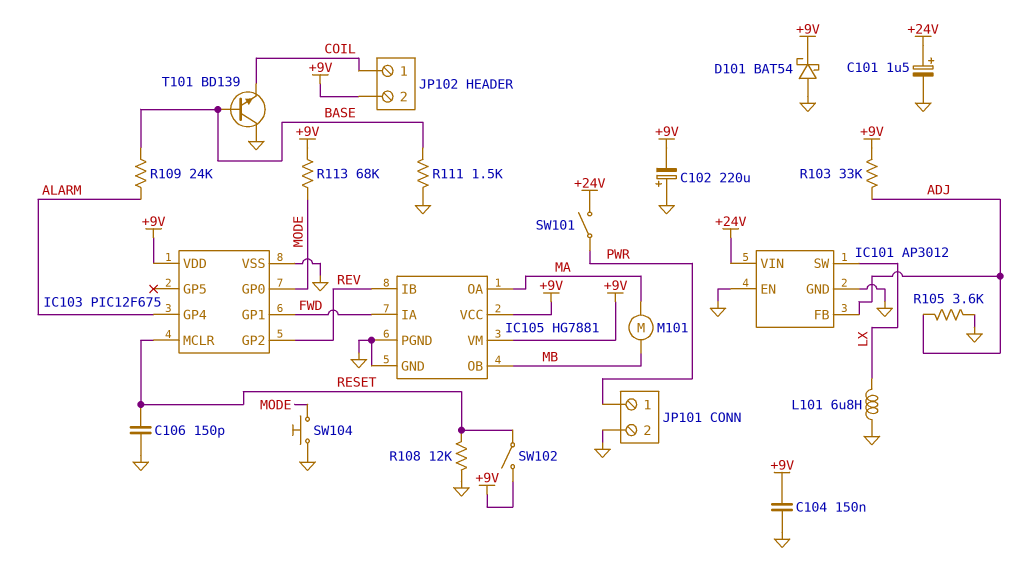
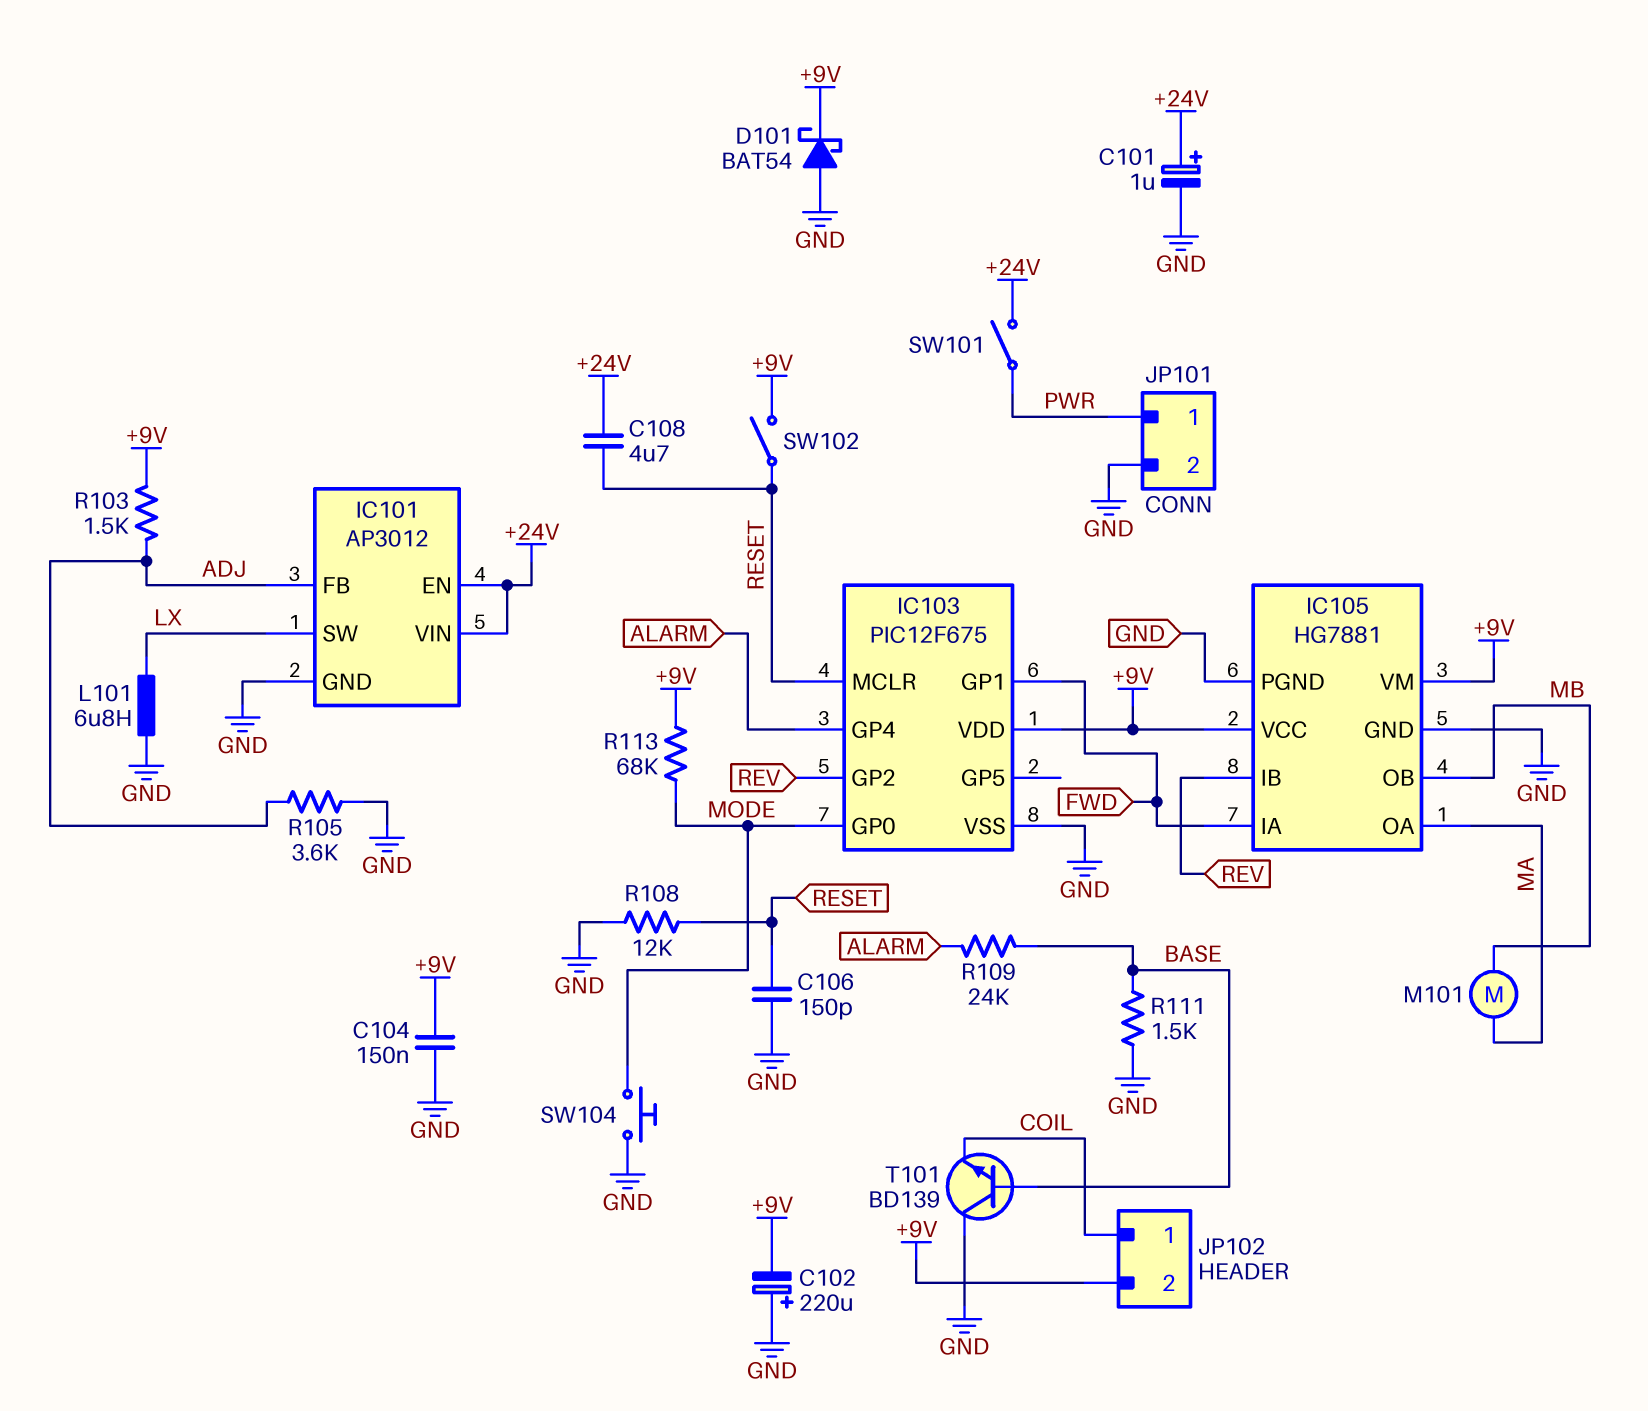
C101: 1.5uF (plus +24V, minus GND) -> 1uF (plus +24V, minus GND)
C108: none -> 4.7uF (+24V, RESET)
IC101 pin EN: GND -> +24V
R103: 33k (+9V, ADJ) -> 1.5k (+9V, ADJ)

